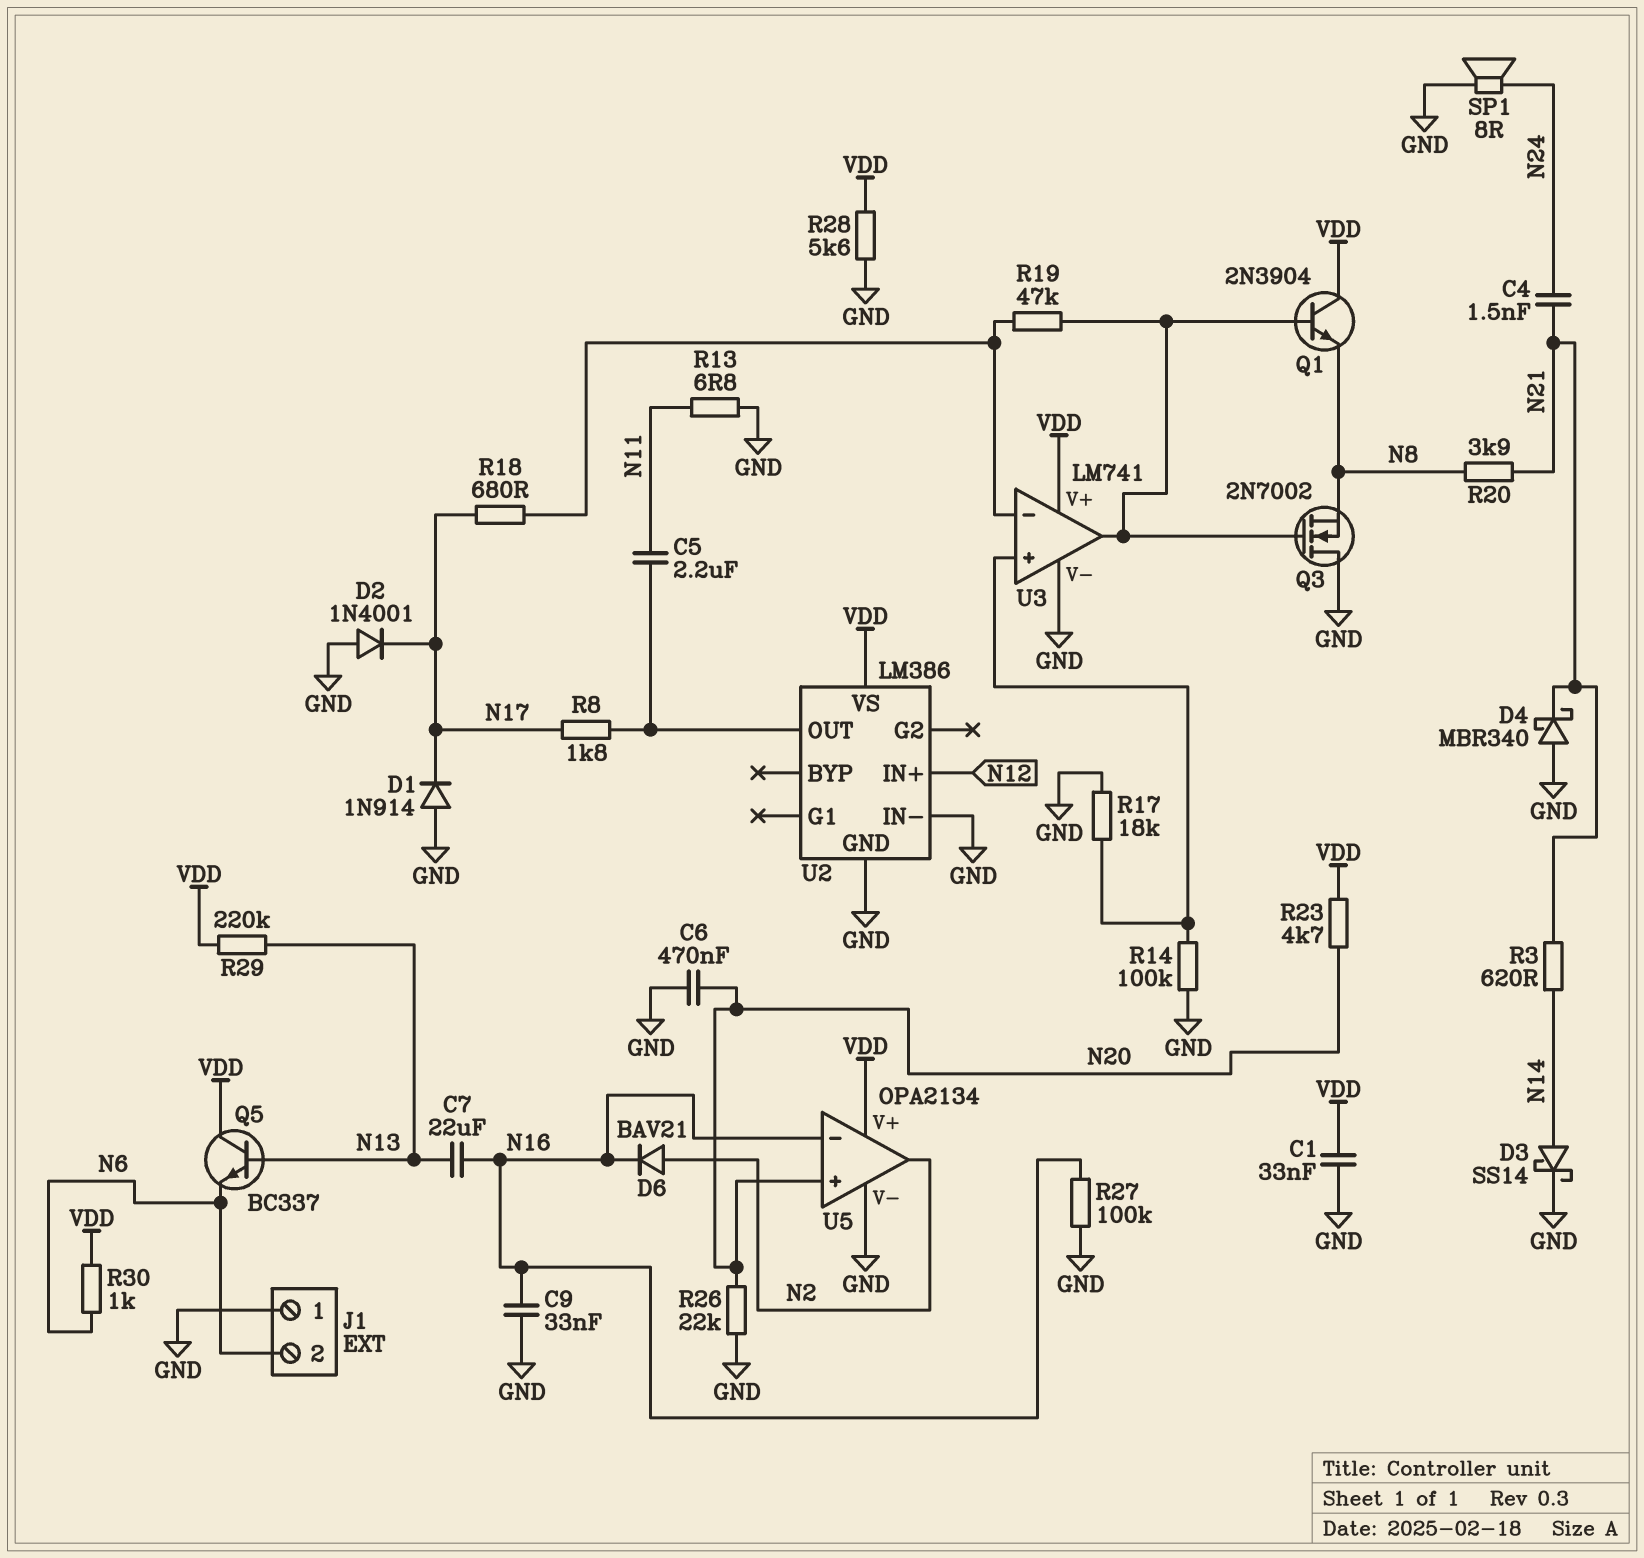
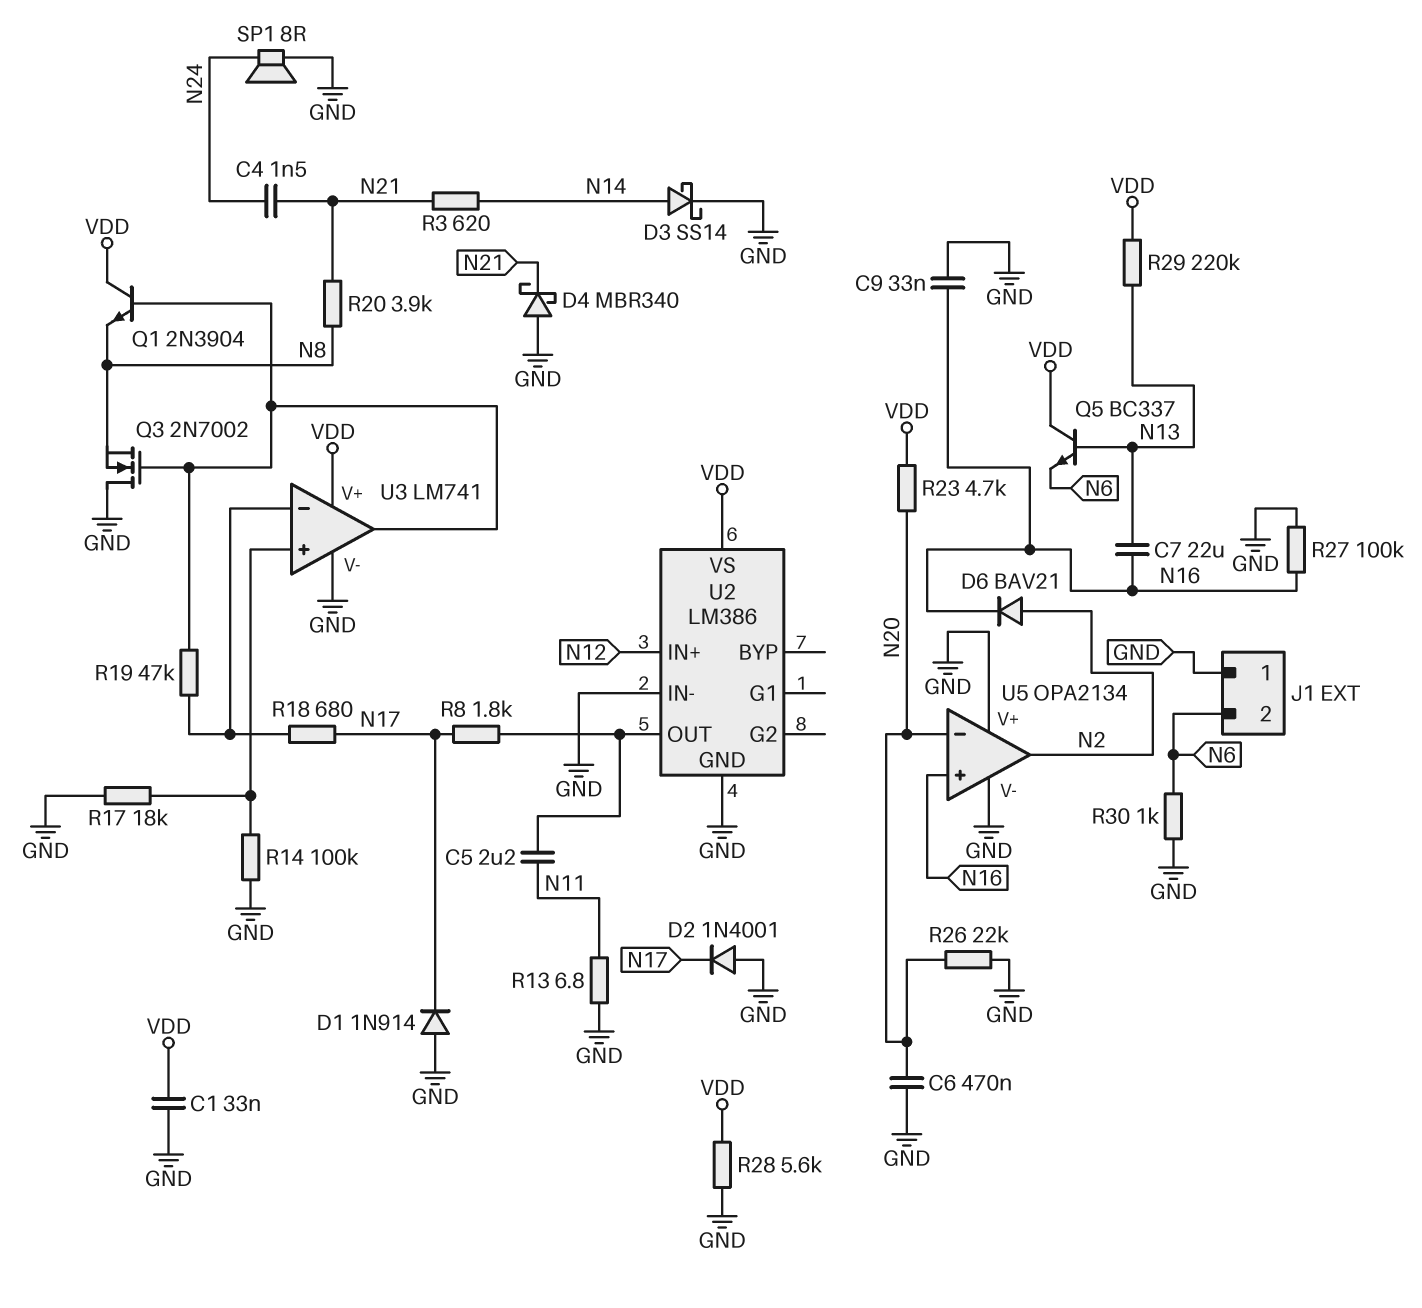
R30: 1k (N6, VDD) -> 1k (GND, N6)
U5 pin V+: VDD -> GND
U5 pin in+: N20 -> N16
U5 pin in-: N16 -> N20

